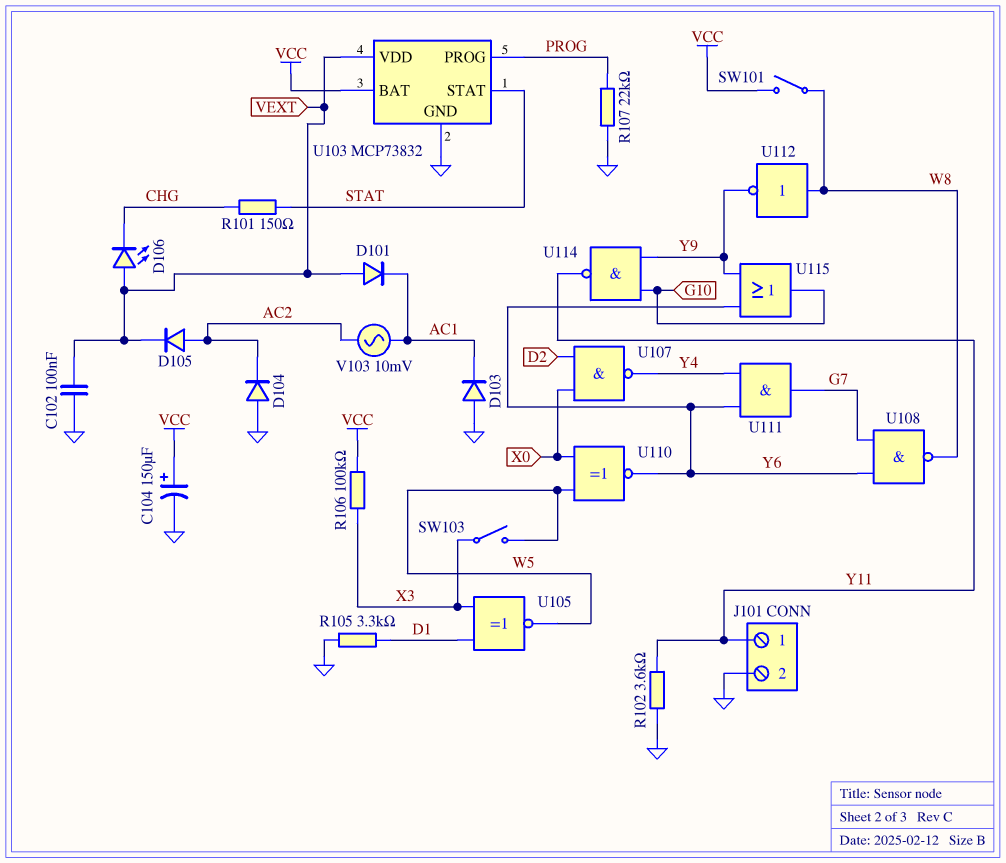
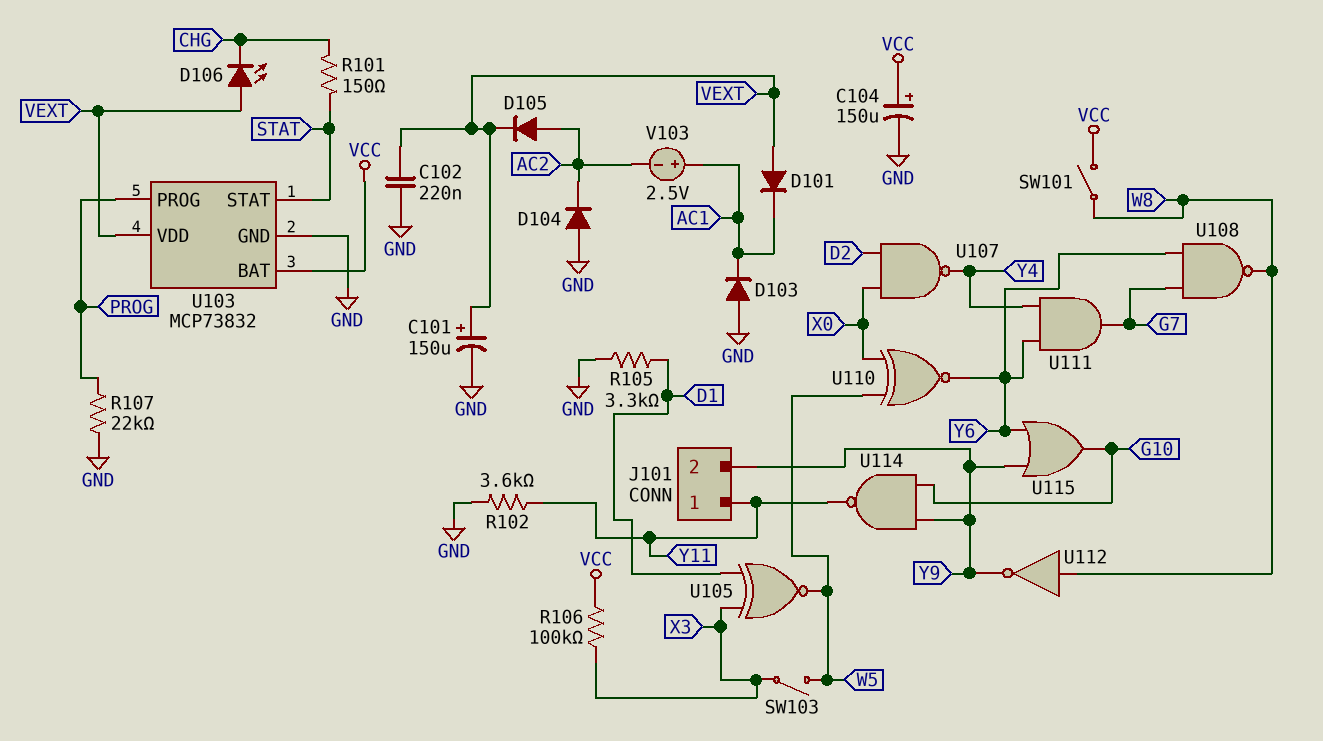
C101: none -> 150uF (plus VEXT, minus GND)
C102: 100nF (GND, VEXT) -> 220nF (GND, VEXT)
J101 pin 2: GND -> Y9
V103: AC 10mV (AC1, AC2) -> 2.5V (plus AC1, minus AC2)

